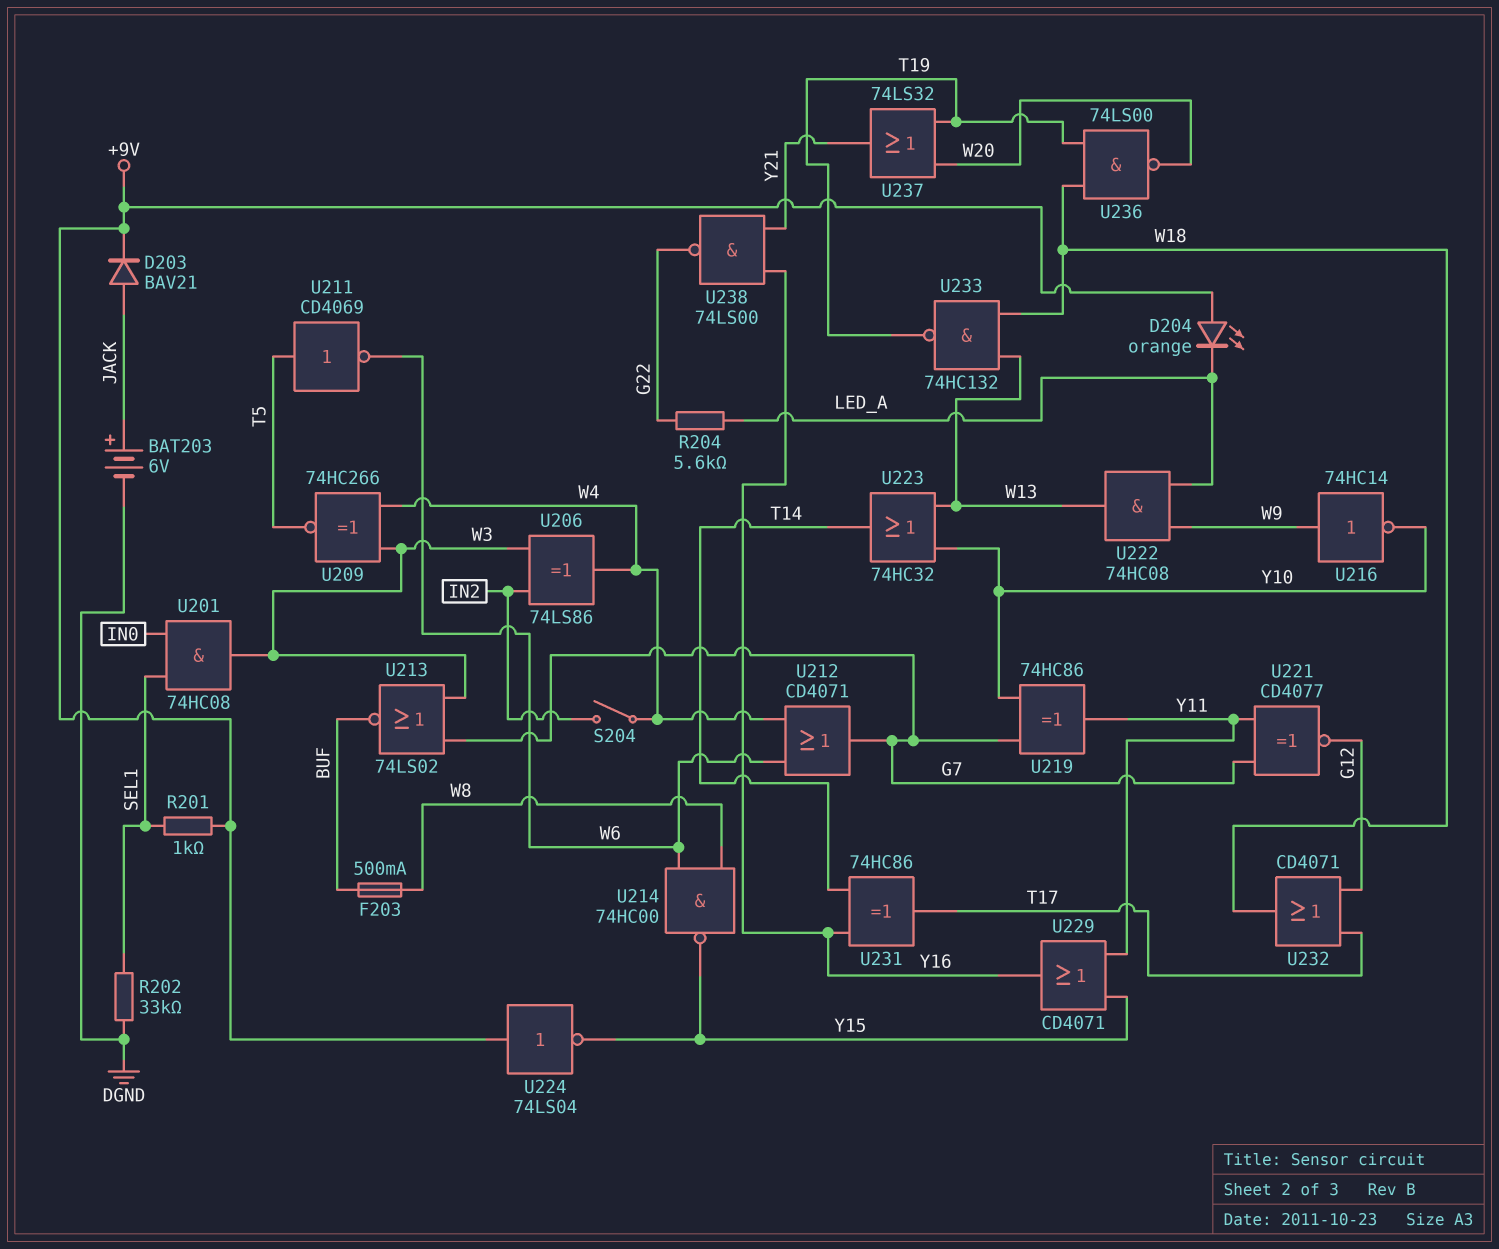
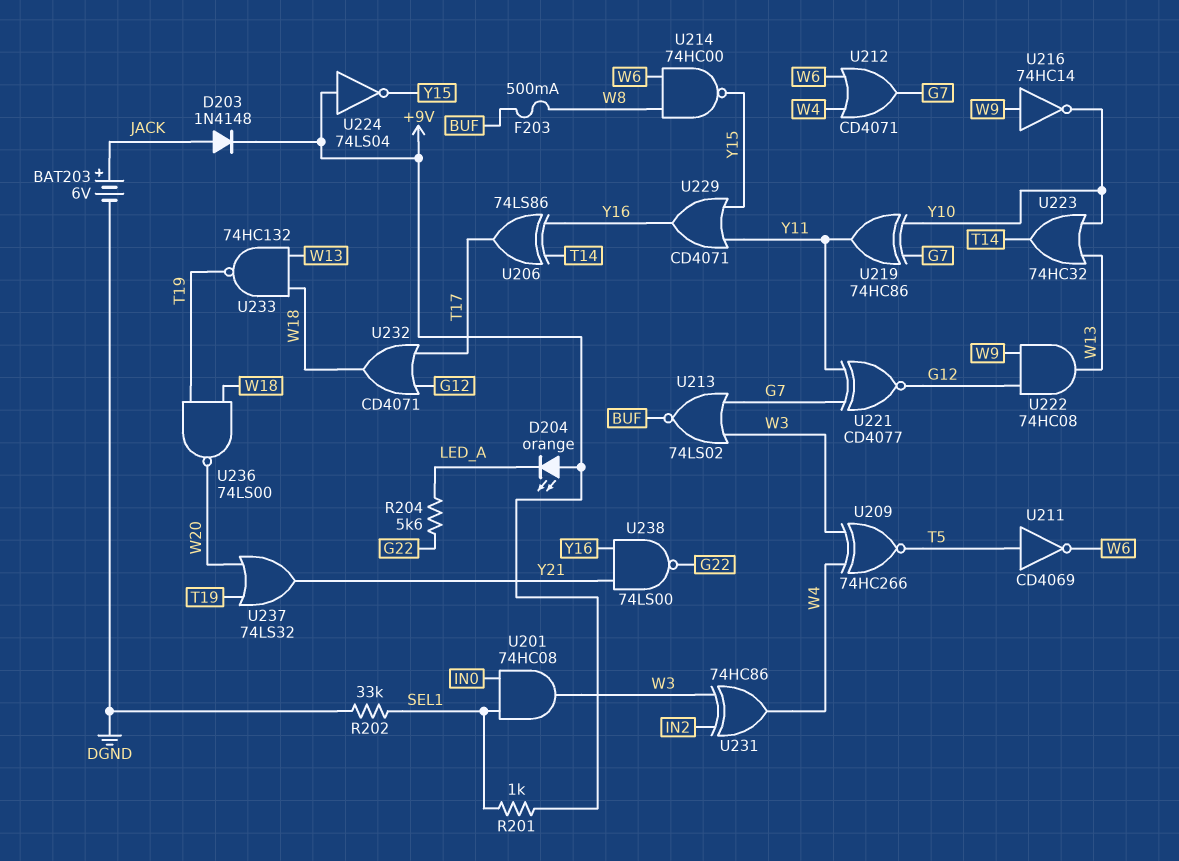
D203: diode BAV21 (A JACK, K +9V) -> diode 1N4148 (A JACK, K +9V)
S204: switch (IN2, W4) -> none
U206: XOR 74LS86 (in IN2, in W3, out W4) -> XOR 74LS86 (in T14, in Y16, out T17)
U222: AND 74HC08 (in LED_A, in W9, out W13) -> AND 74HC08 (in G12, in W9, out W13)
U231: XOR 74HC86 (in T14, in Y16, out T17) -> XOR 74HC86 (in IN2, in W3, out W4)

